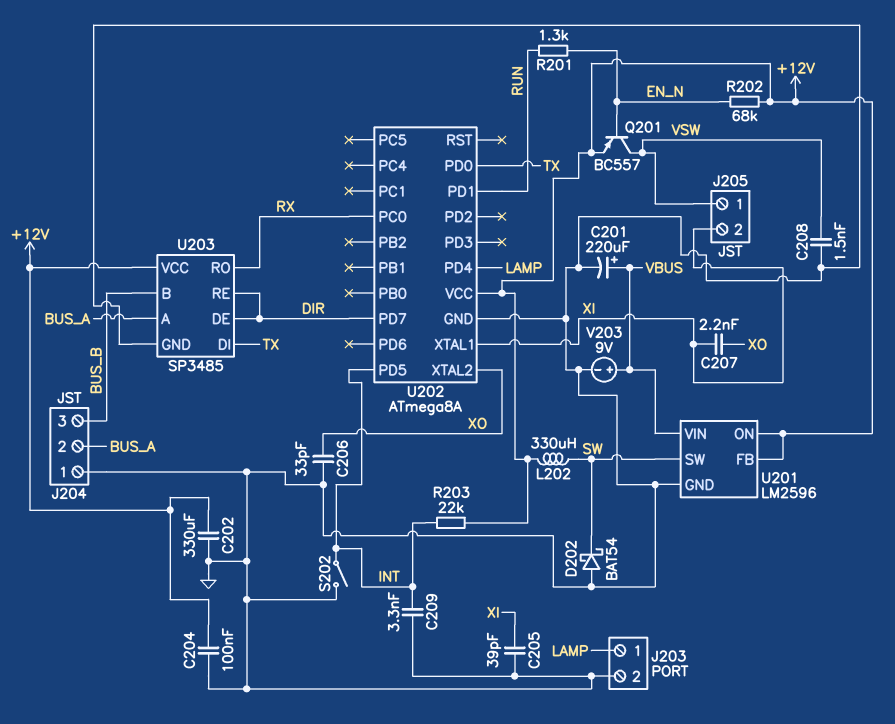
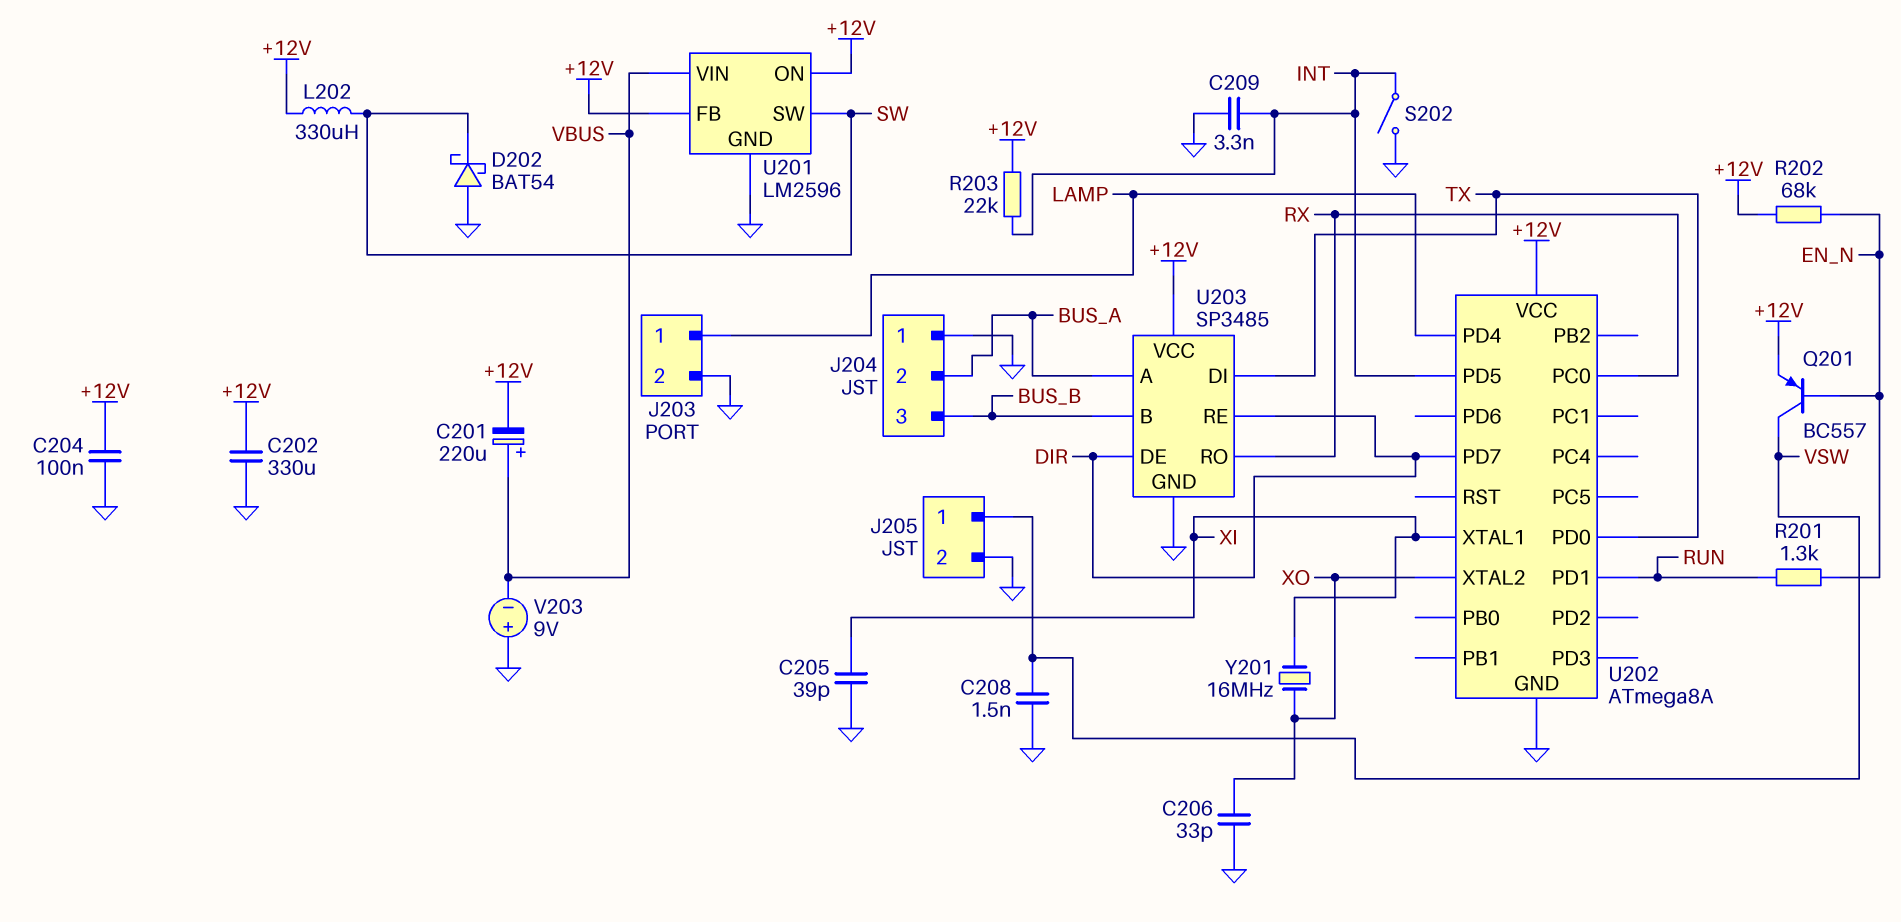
C201: 220uF (plus VBUS, minus GND) -> 220uF (plus VBUS, minus +12V)
C207: 2.2nF (XI, XO) -> none
J205 pin 2: XI -> GND
V203: 9V (plus VBUS, minus GND) -> 9V (plus GND, minus VBUS)
Y201: none -> 16MHz (XI, XO)

